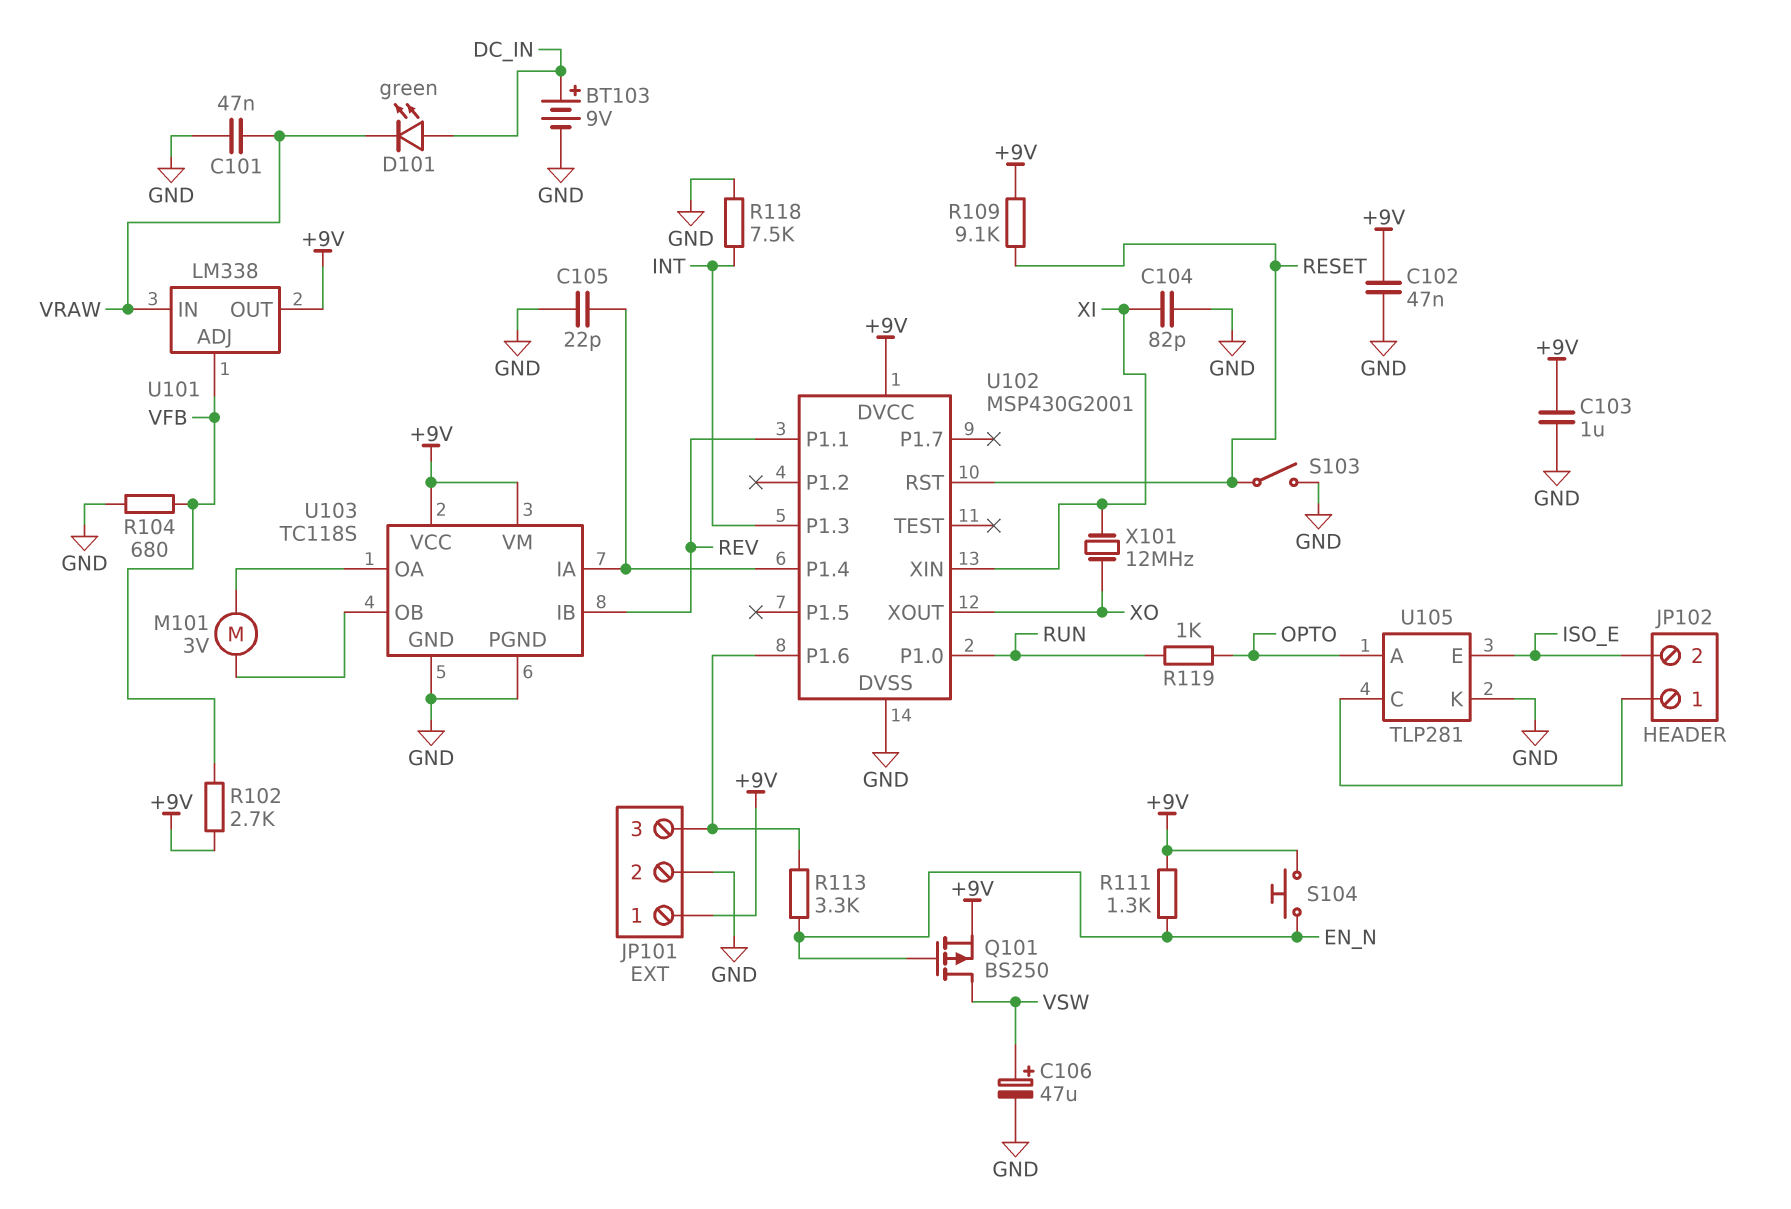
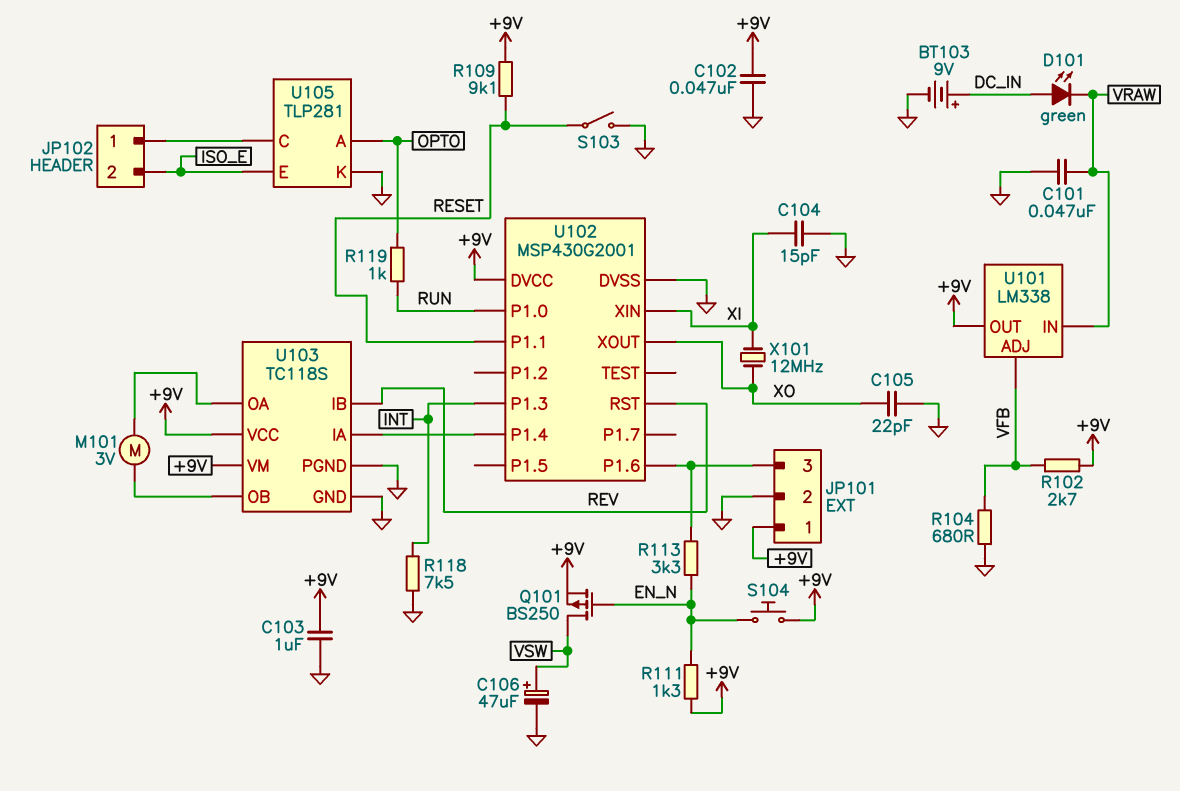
C104: 82pF (GND, XI) -> 15pF (GND, XI)
C105: 22pF (GND, U102/P1.4) -> 22pF (GND, XO)
U102 pin P1.1: REV -> RESET
U102 pin RST: RESET -> REV

